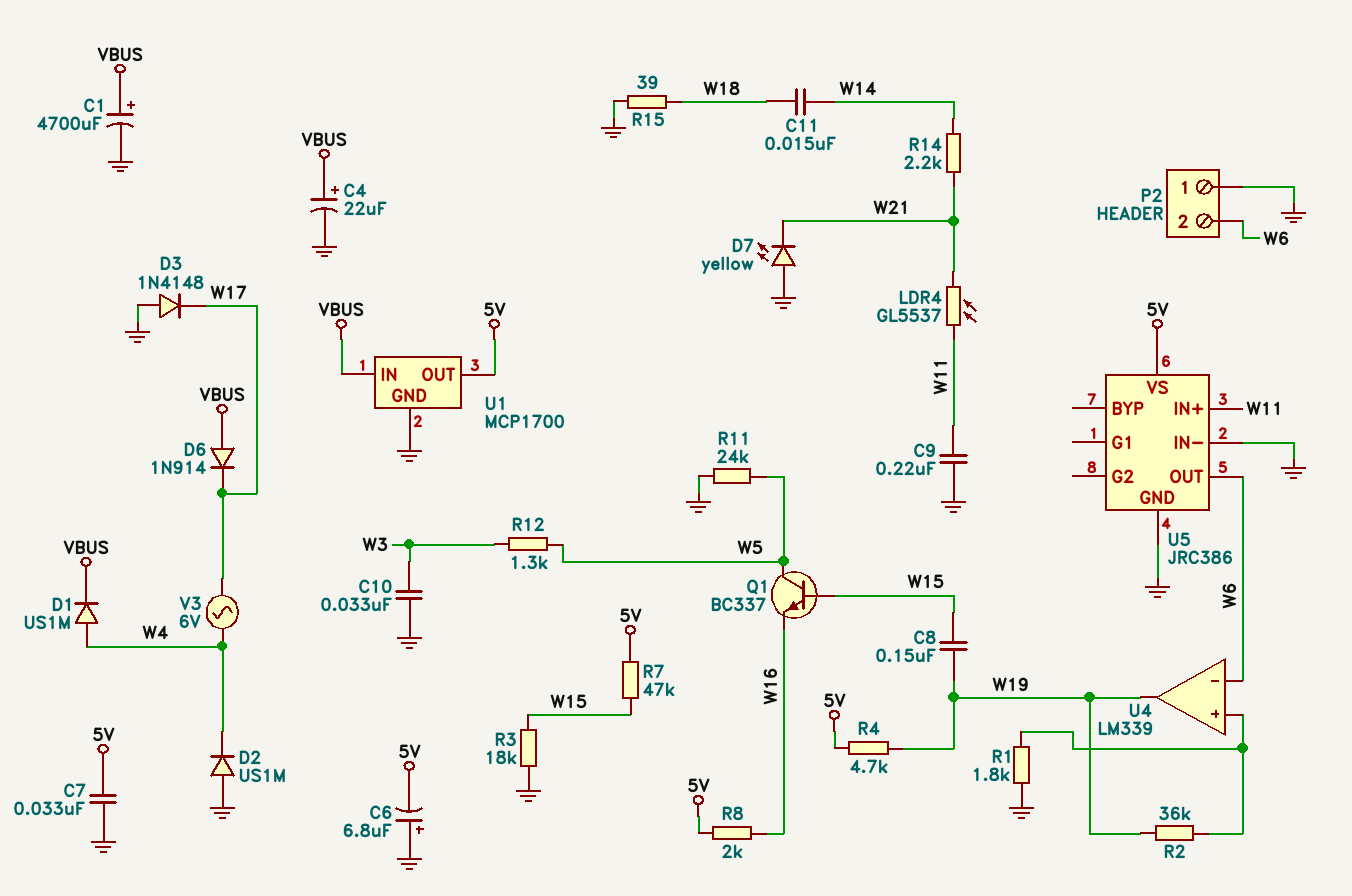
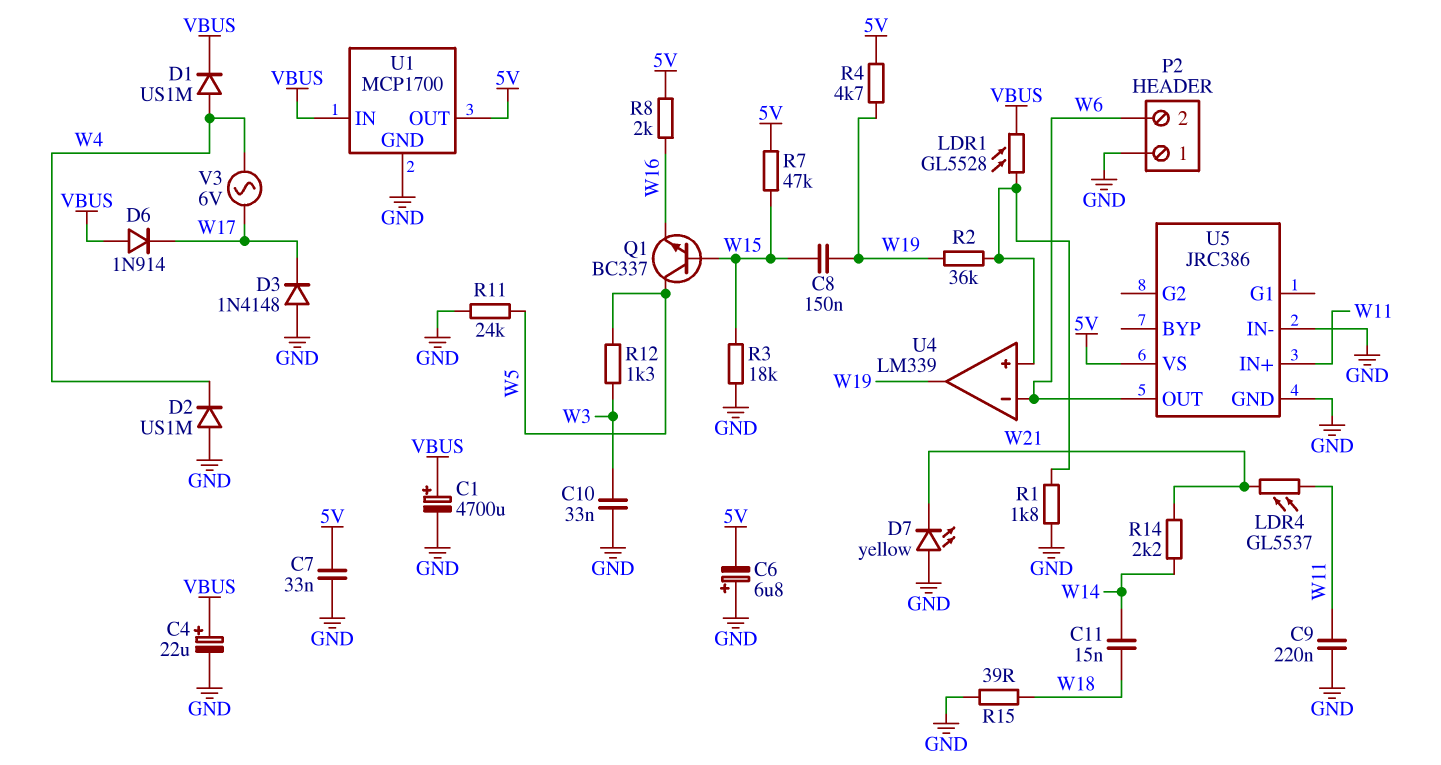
LDR1: none -> GL5528 (U4/in+, VBUS)

